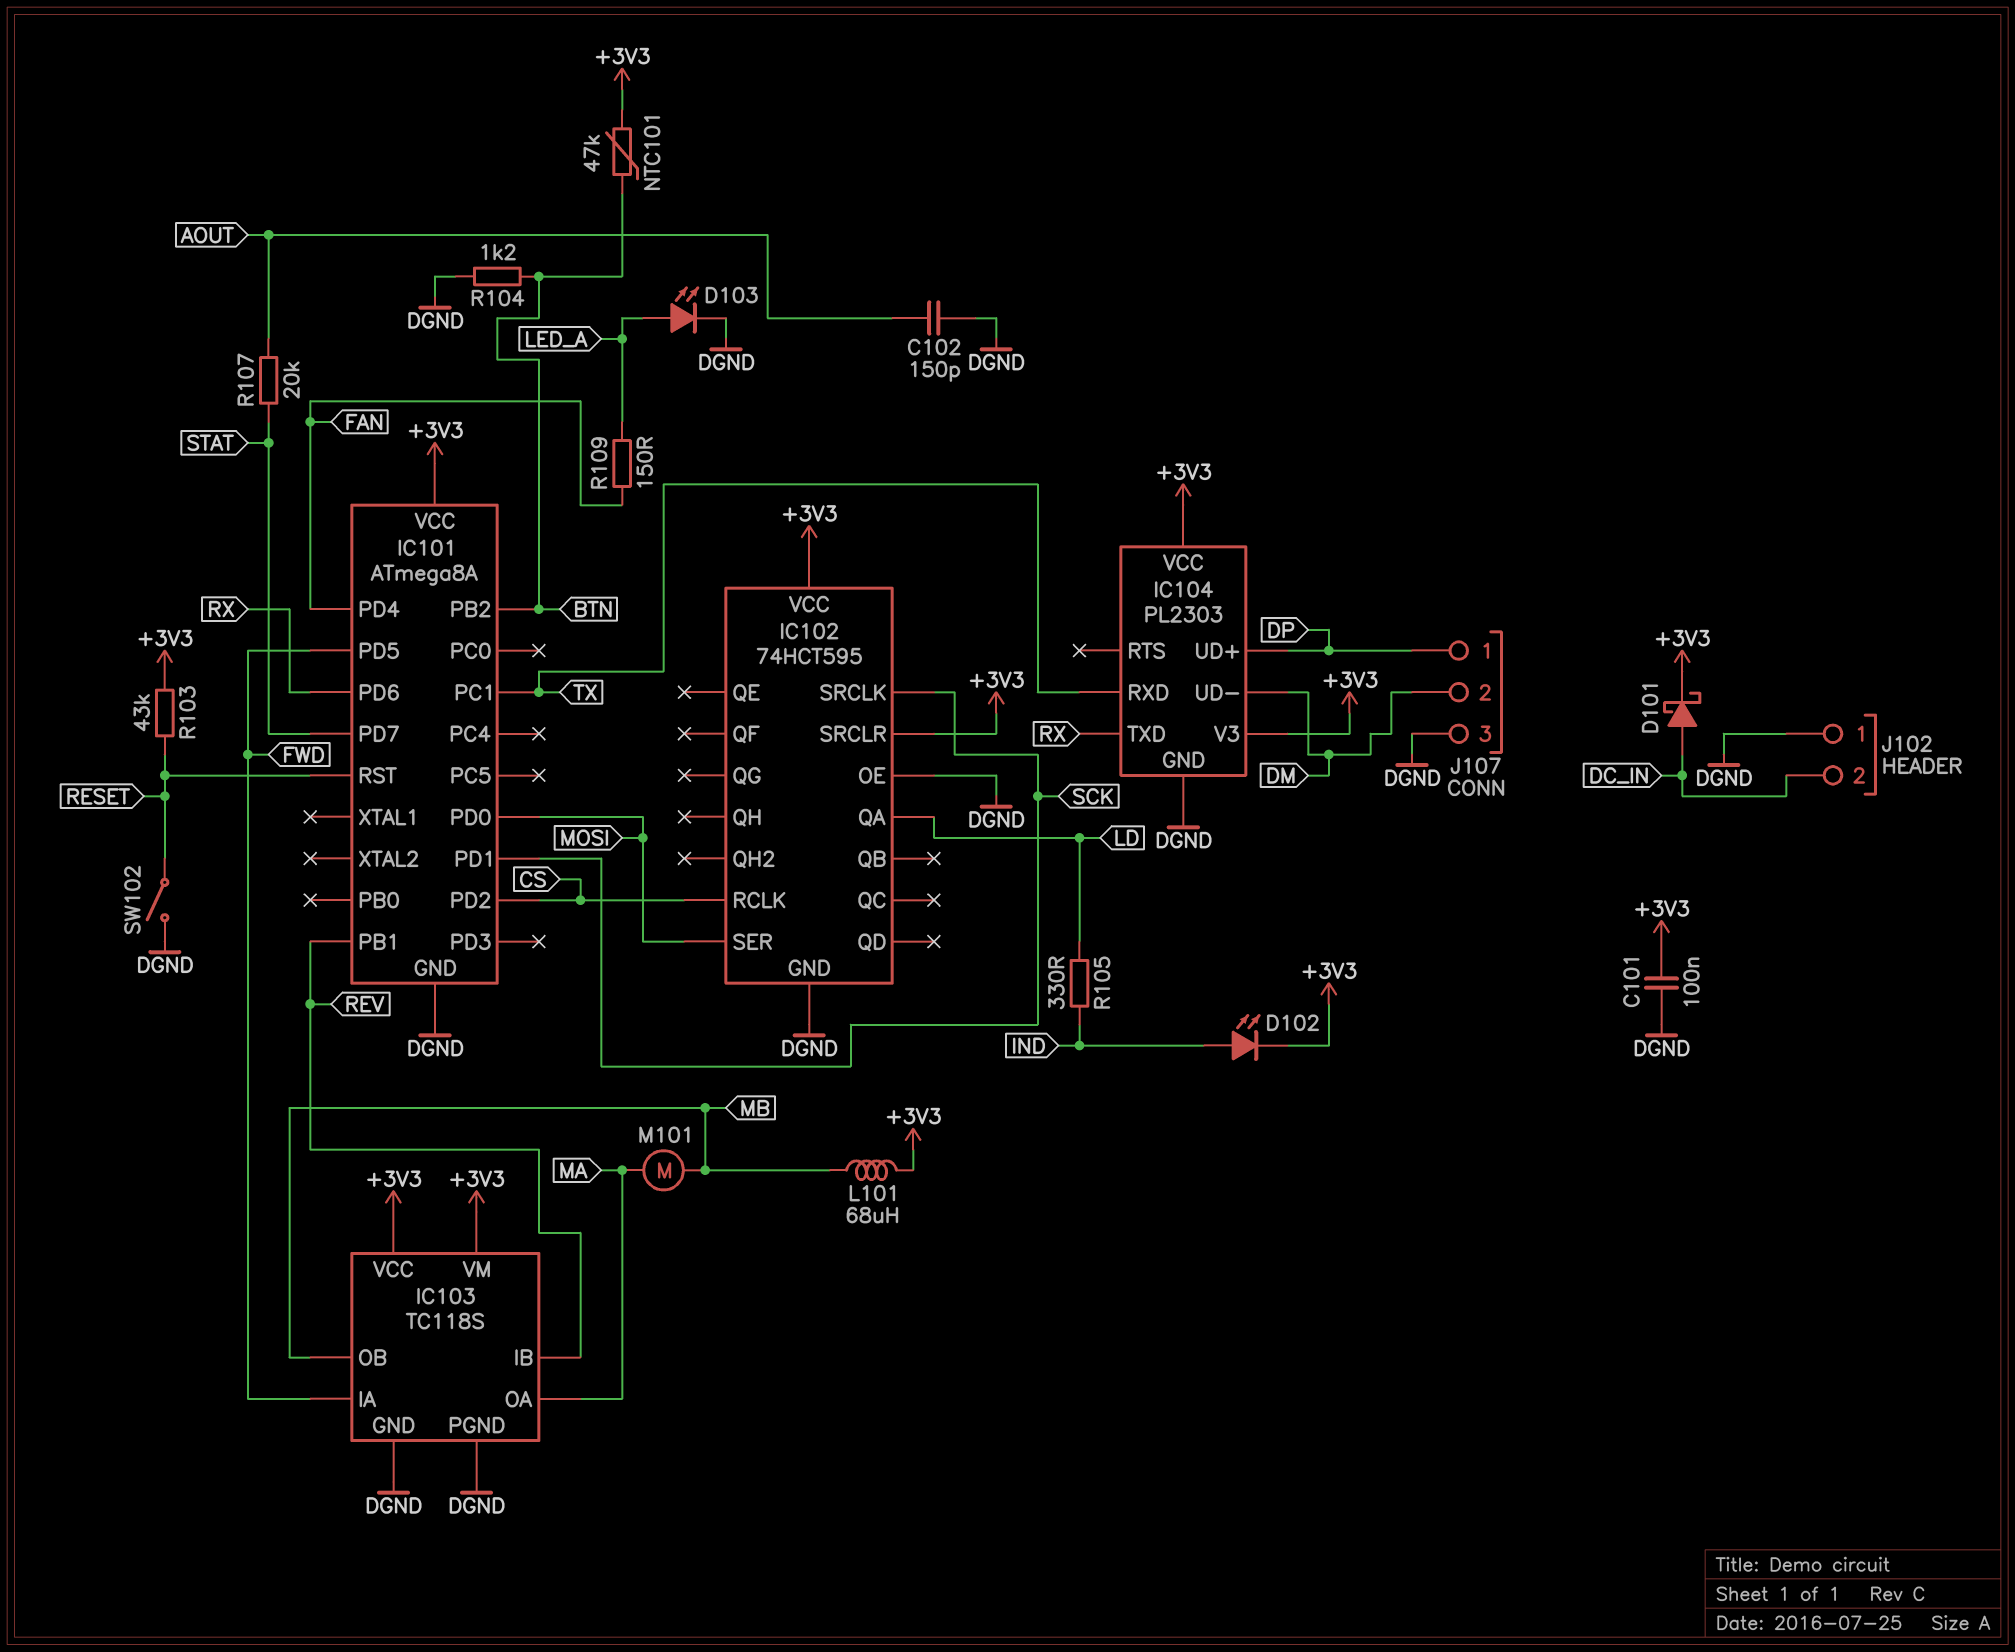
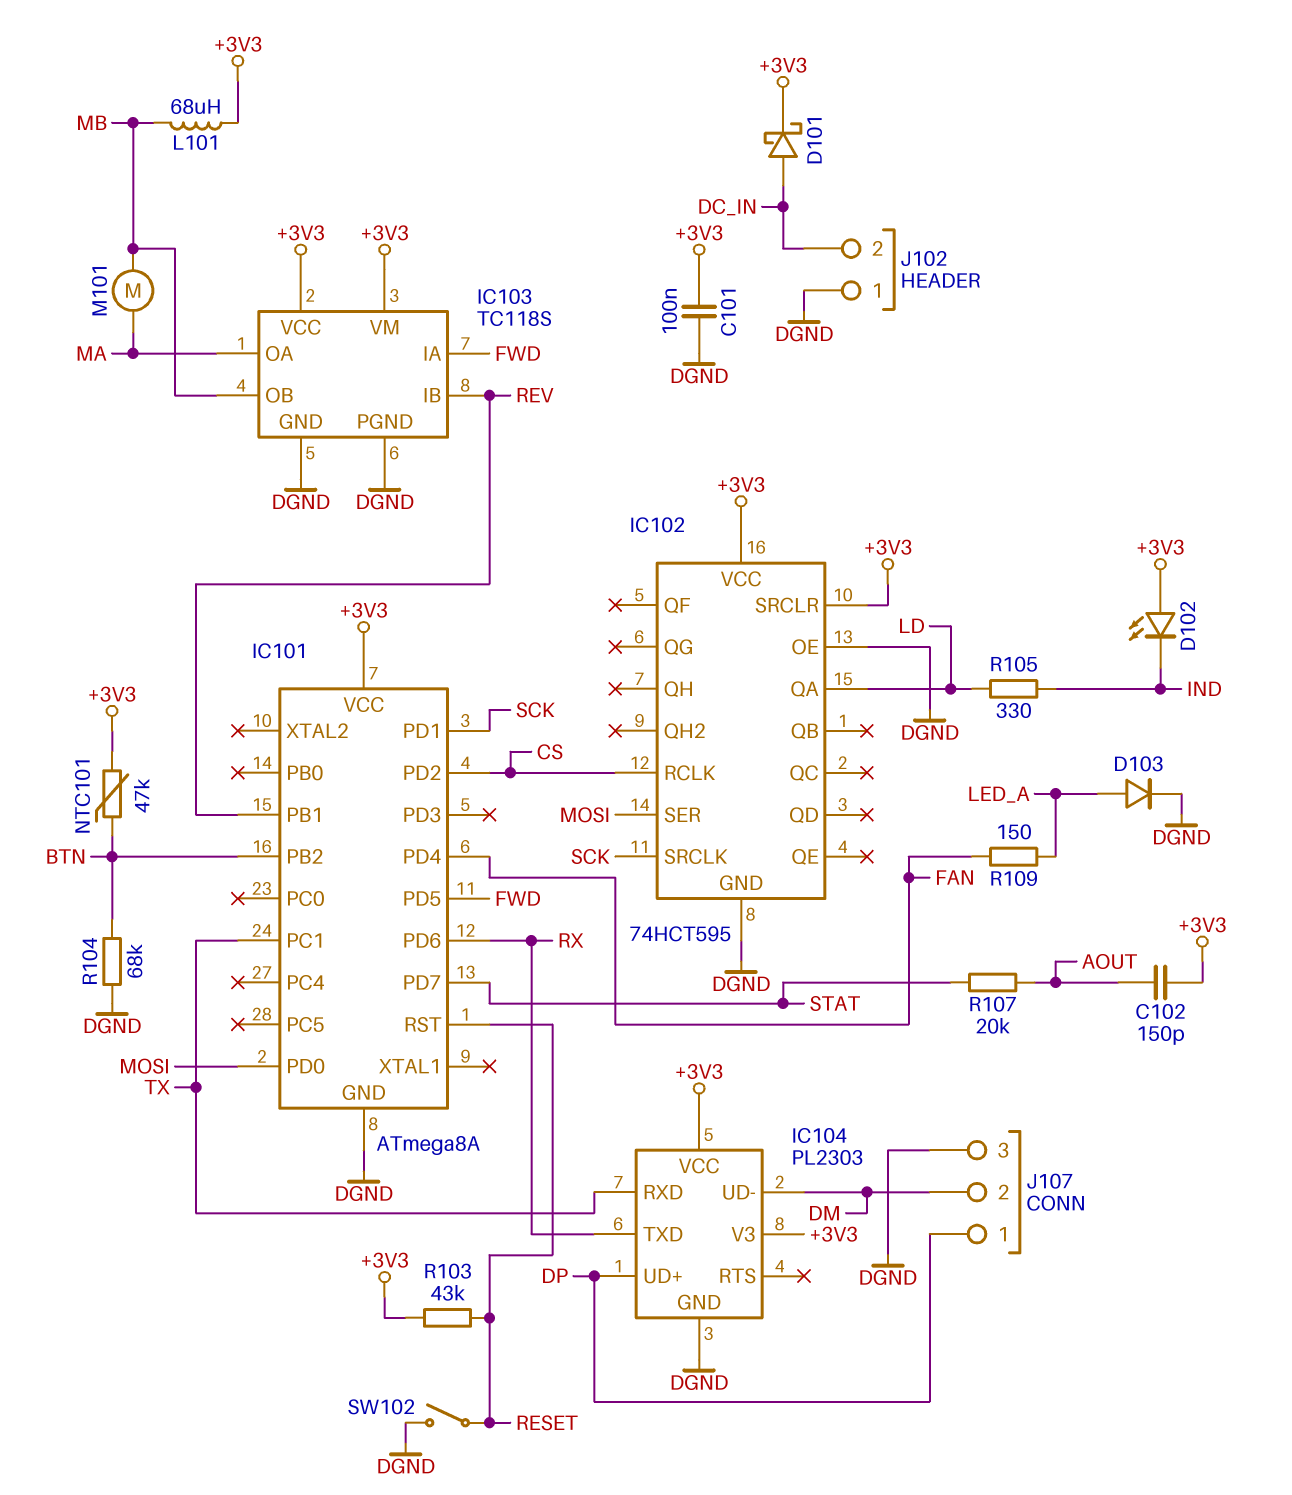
C102: 150pF (AOUT, DGND) -> 150pF (+3V3, AOUT)
D102: LED (A IND, K +3V3) -> LED (A +3V3, K IND)
D103: LED (A LED_A, K DGND) -> diode (A LED_A, K DGND)
R104: 1.2k (BTN, DGND) -> 68k (BTN, DGND)

